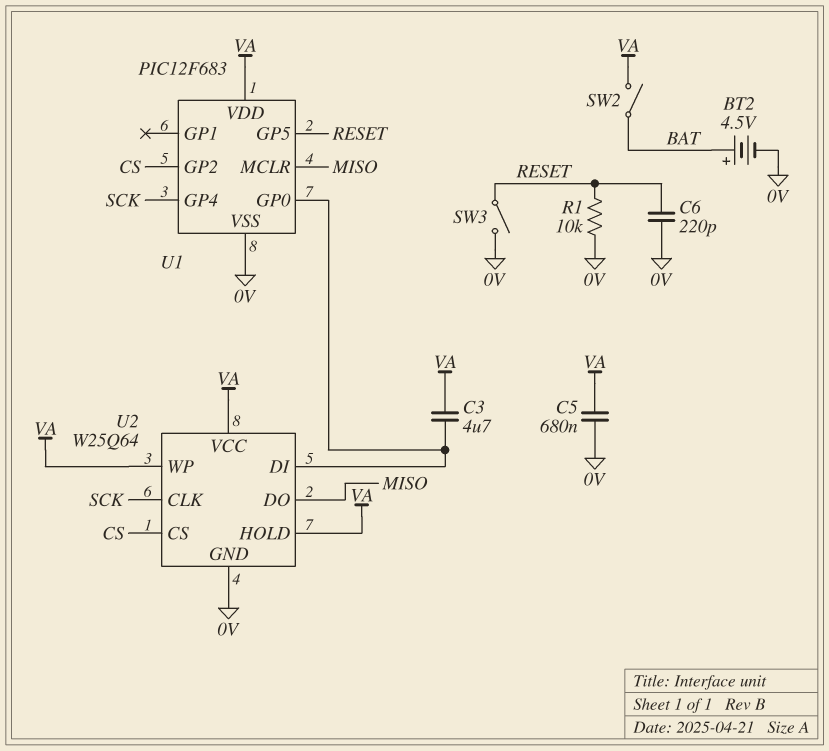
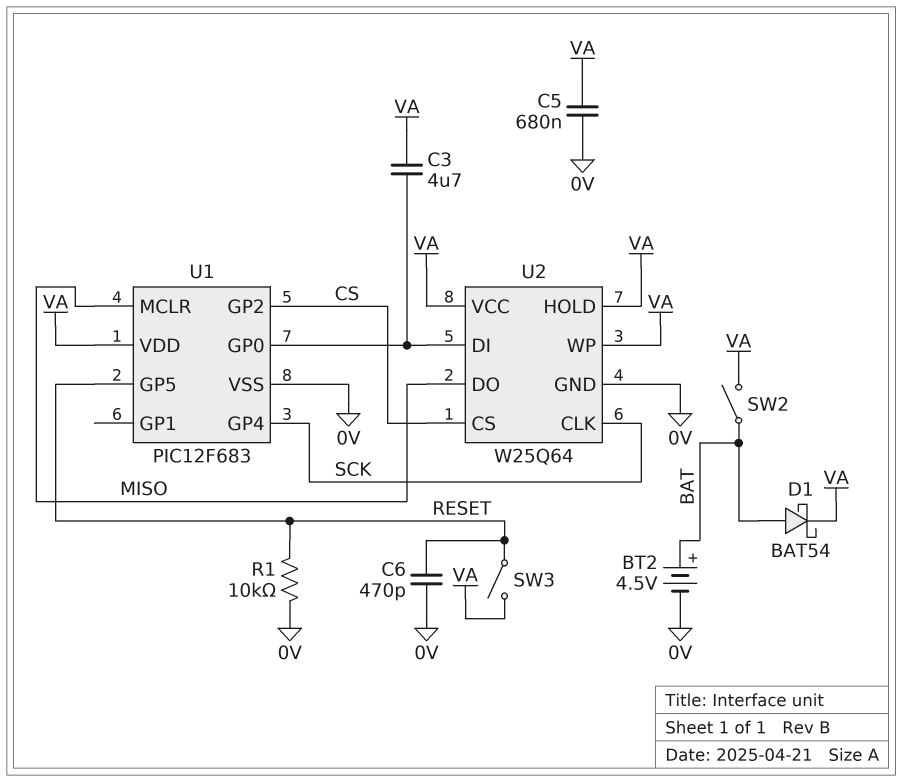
C6: 220pF (0V, RESET) -> 470pF (0V, RESET)
D1: none -> schottky BAT54 (A BAT, K VA)
SW3: switch (0V, RESET) -> switch (RESET, VA)

